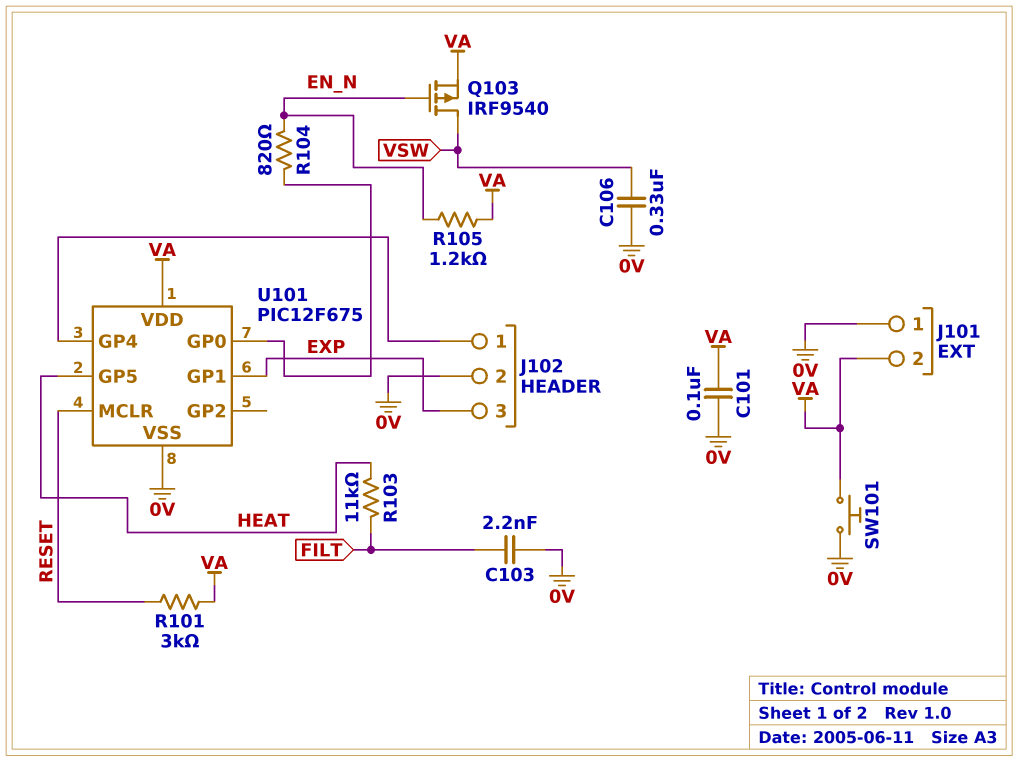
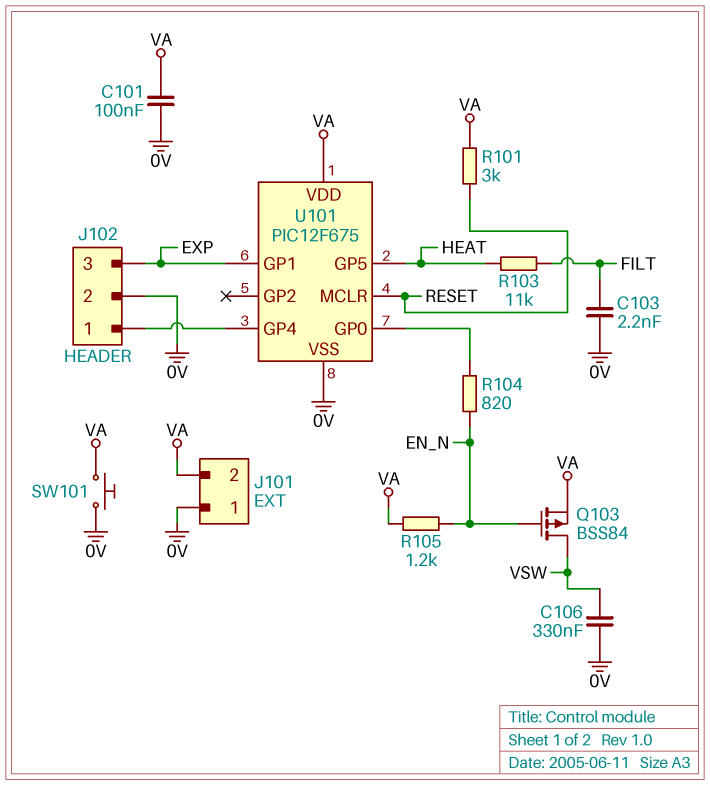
Q103: PMOS IRF9540 (G EN_N, D VSW, S VA) -> PMOS BSS84 (G EN_N, D VSW, S VA)

